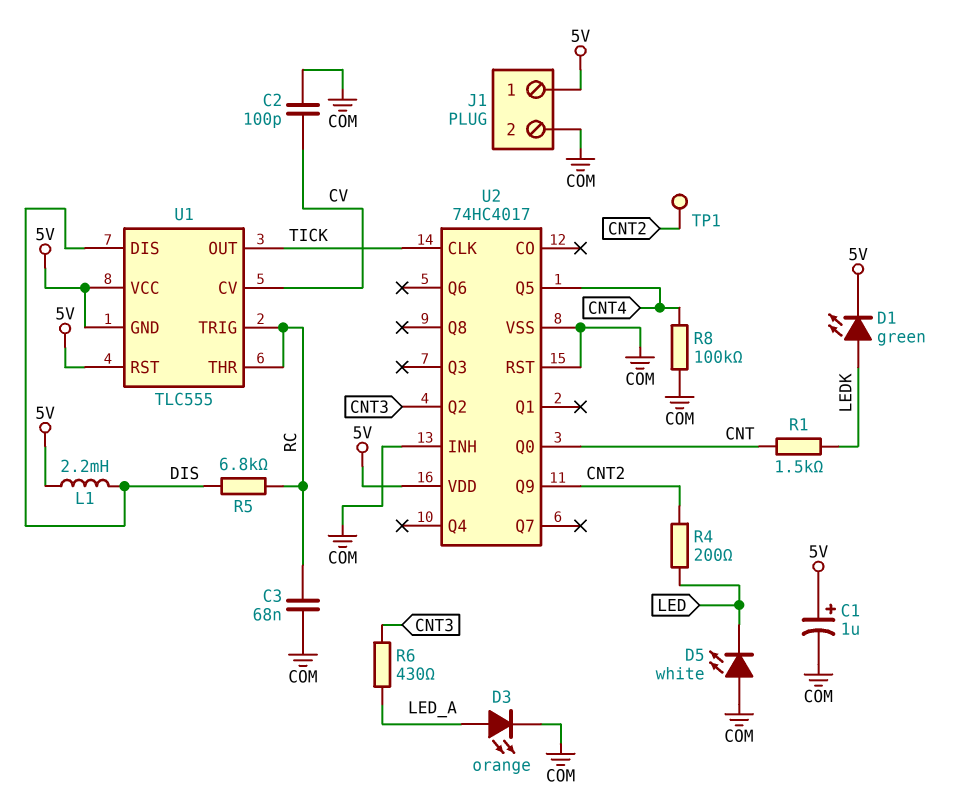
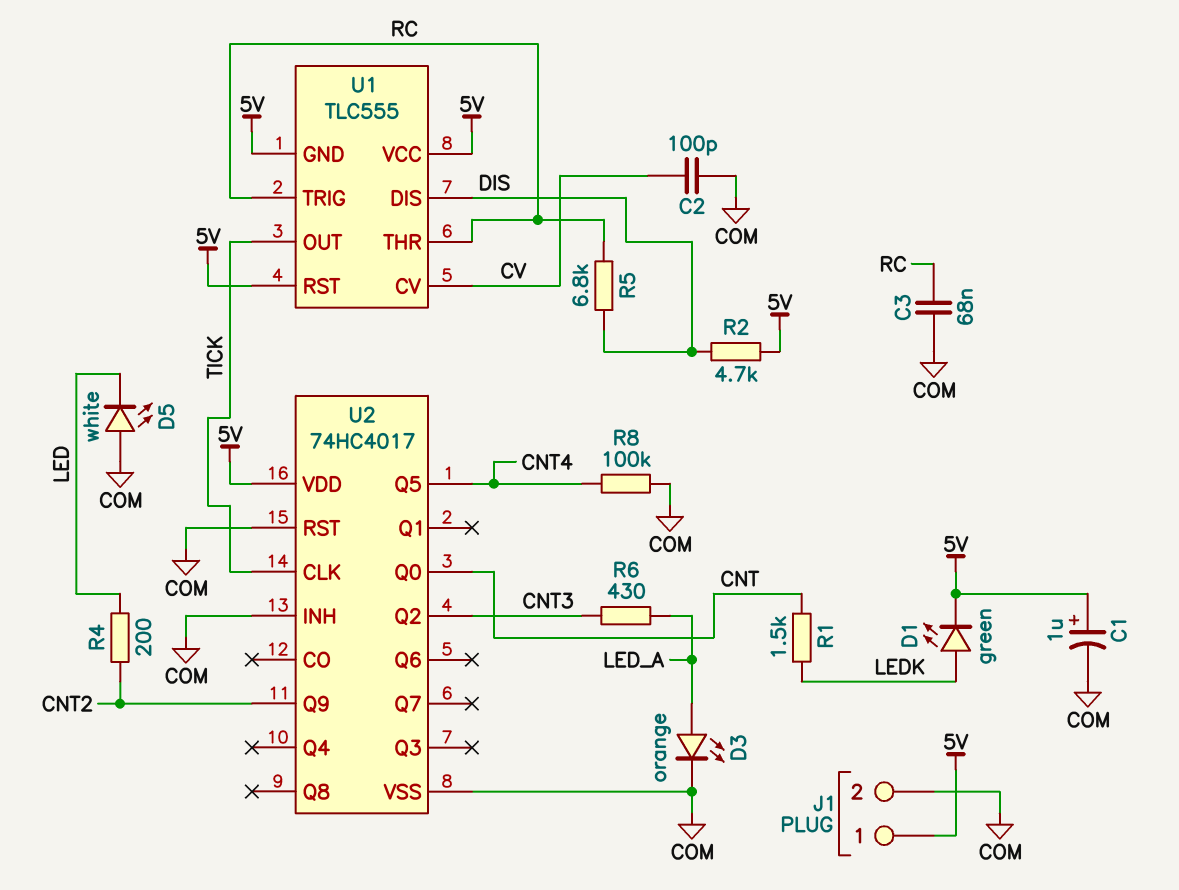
L1: 2.2mH (5V, DIS) -> none
R2: none -> 4.7k (5V, DIS)
TP1: test point (CNT2) -> none

